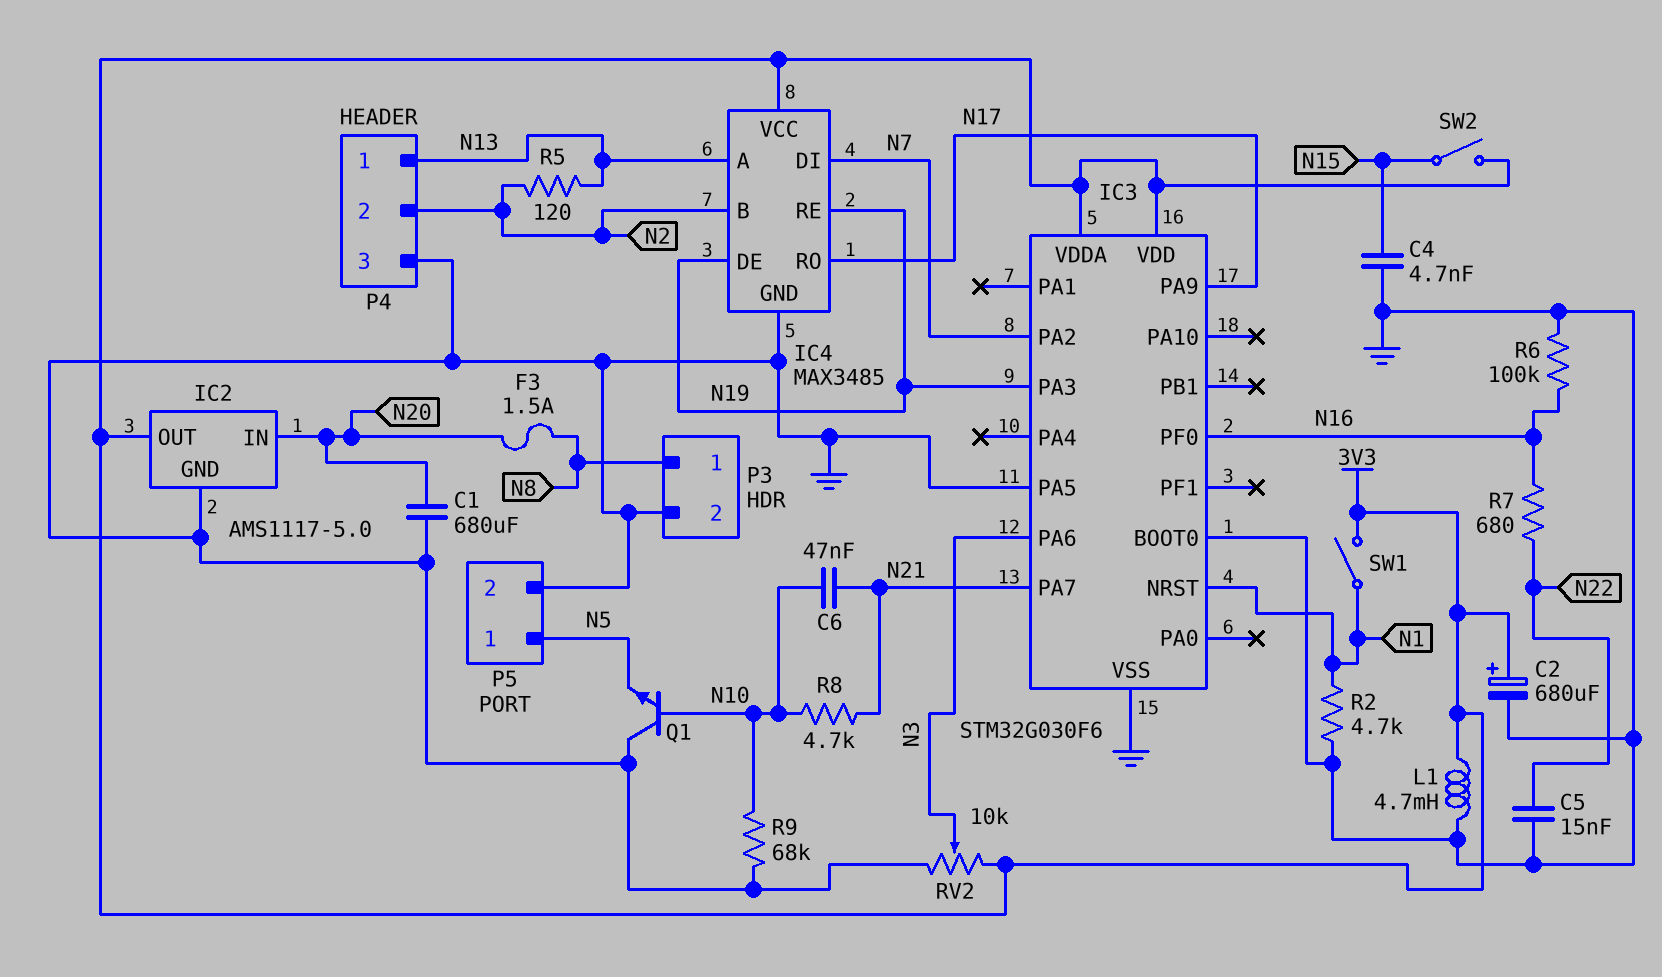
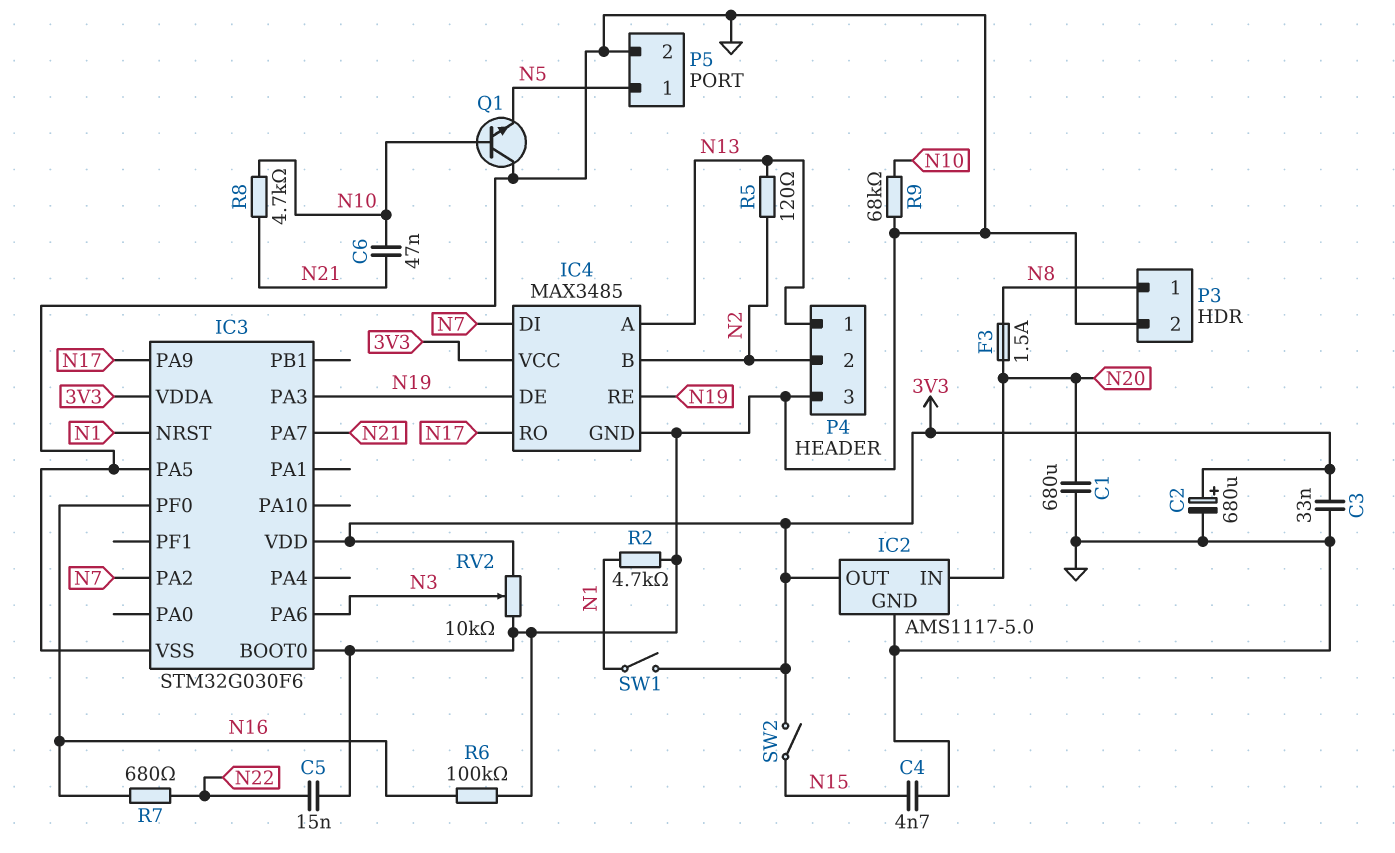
C3: none -> 33nF (3V3, GND)
L1: 4.7mH (3V3, GND) -> none

